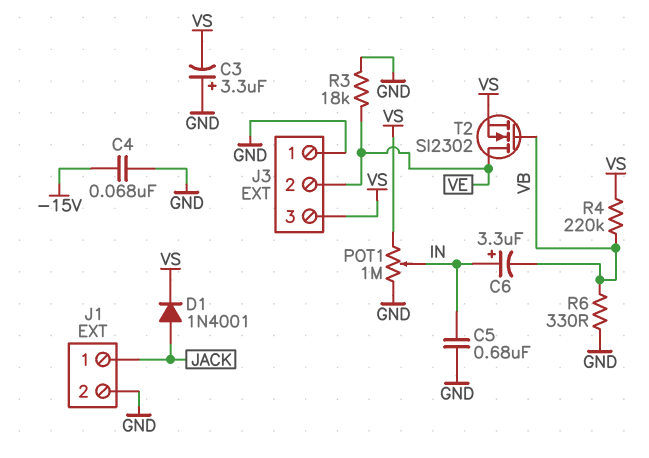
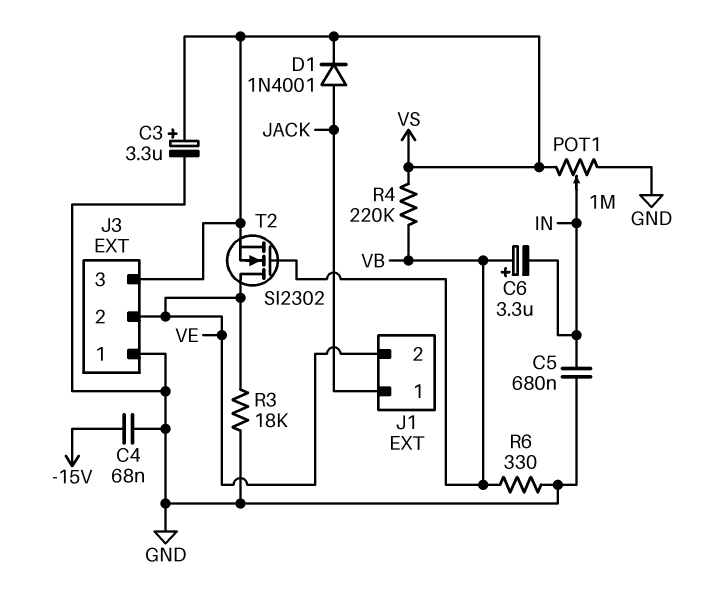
C3: 3.3uF (plus GND, minus VS) -> 3.3uF (plus VS, minus GND)
C6: 3.3uF (plus IN, minus VB) -> 3.3uF (plus VB, minus IN)
J1 pin 2: GND -> VE

